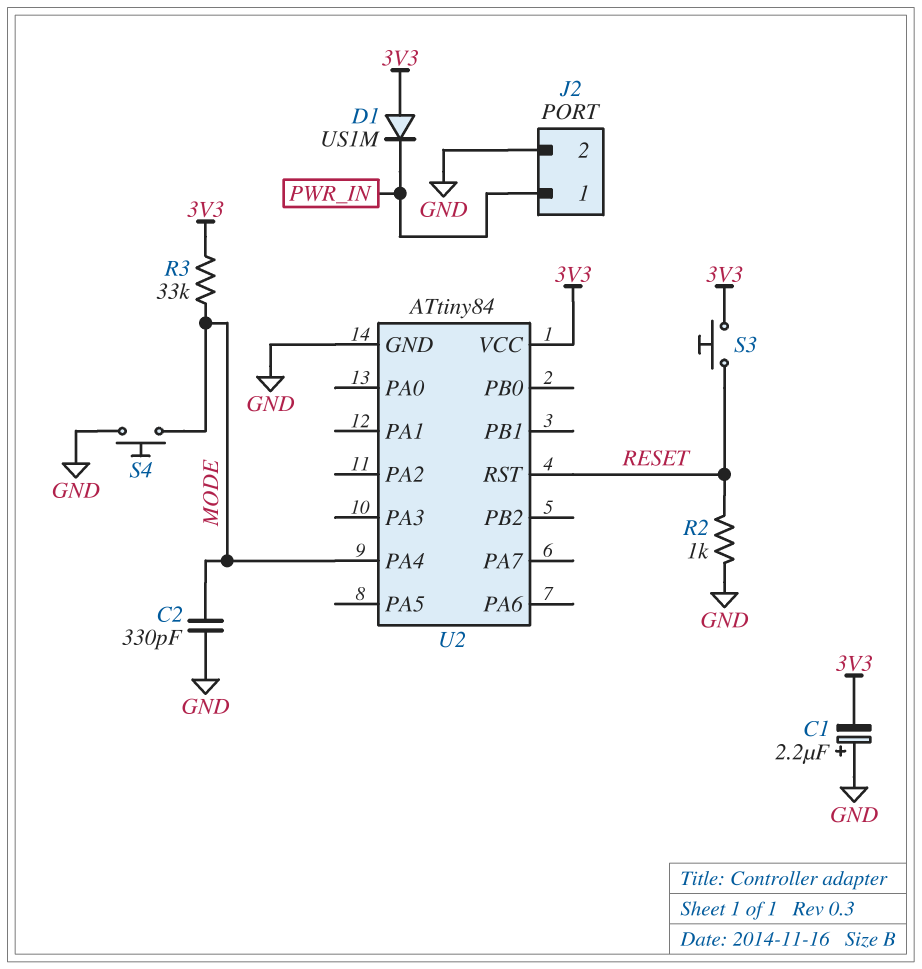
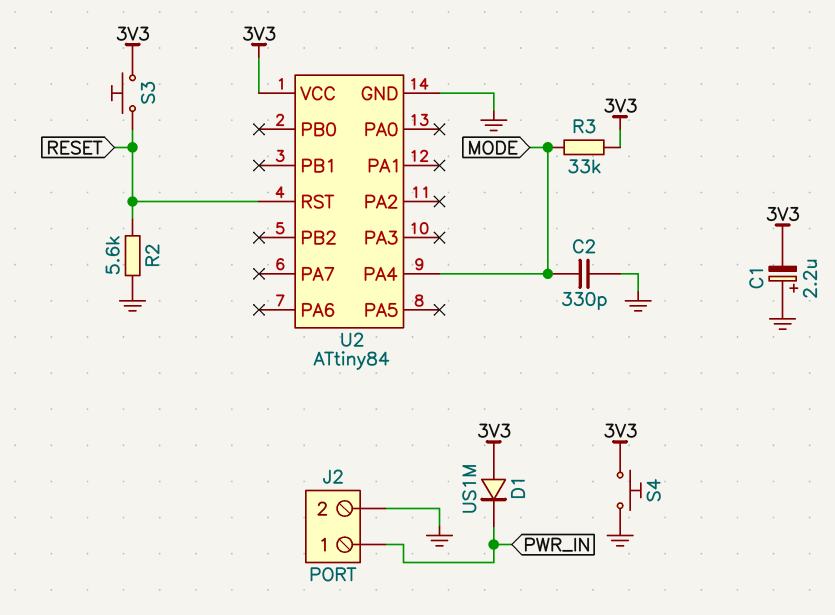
R2: 1k (GND, RESET) -> 5.6k (GND, RESET)
S4: button (GND, MODE) -> button (3V3, GND)

